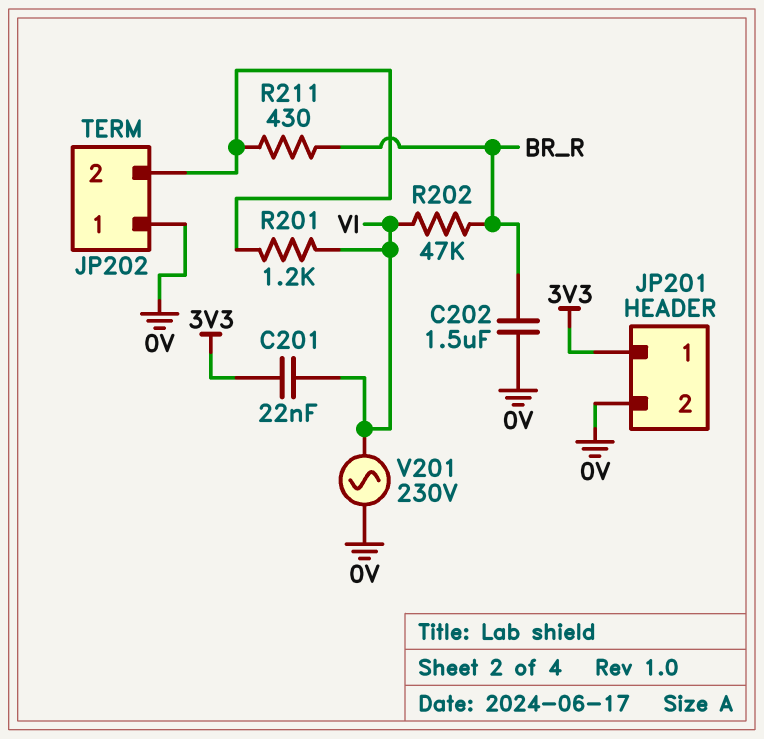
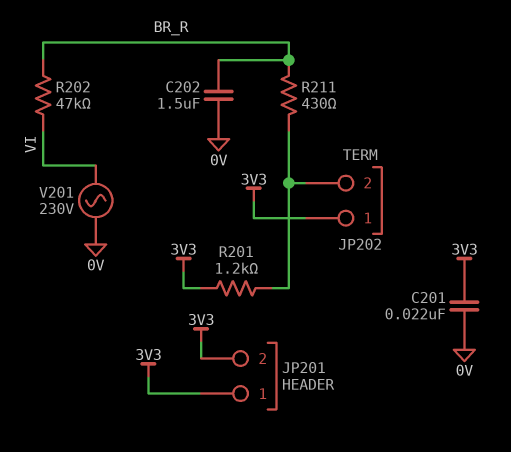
C201: 22nF (3V3, VI) -> 22nF (0V, 3V3)
JP201 pin 2: 0V -> 3V3
JP202 pin 1: 0V -> 3V3
R201: 1.2k (JP202/2, VI) -> 1.2k (3V3, JP202/2)

